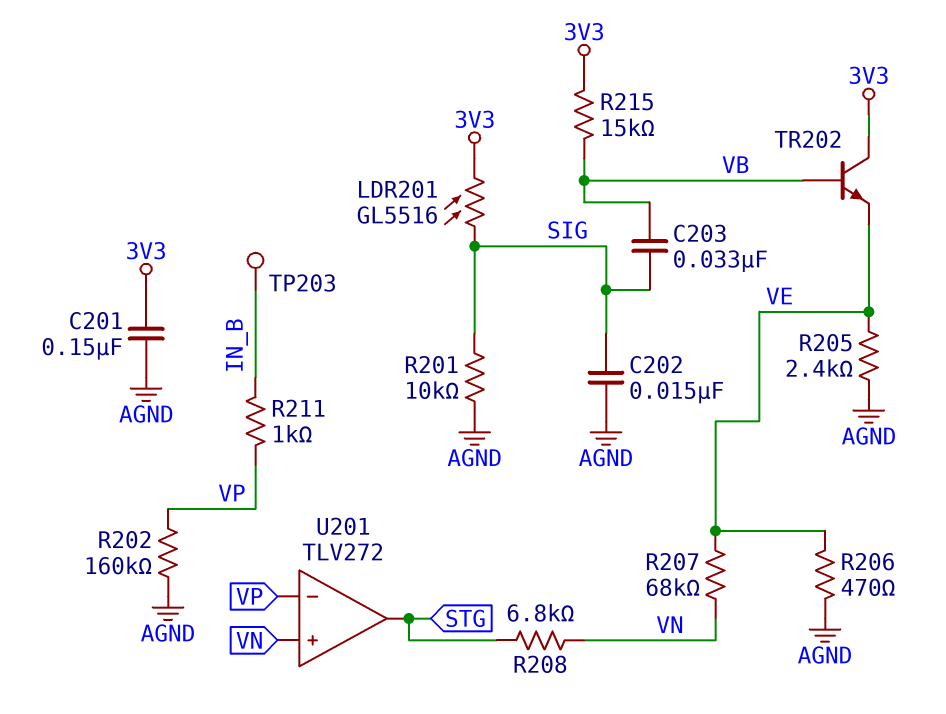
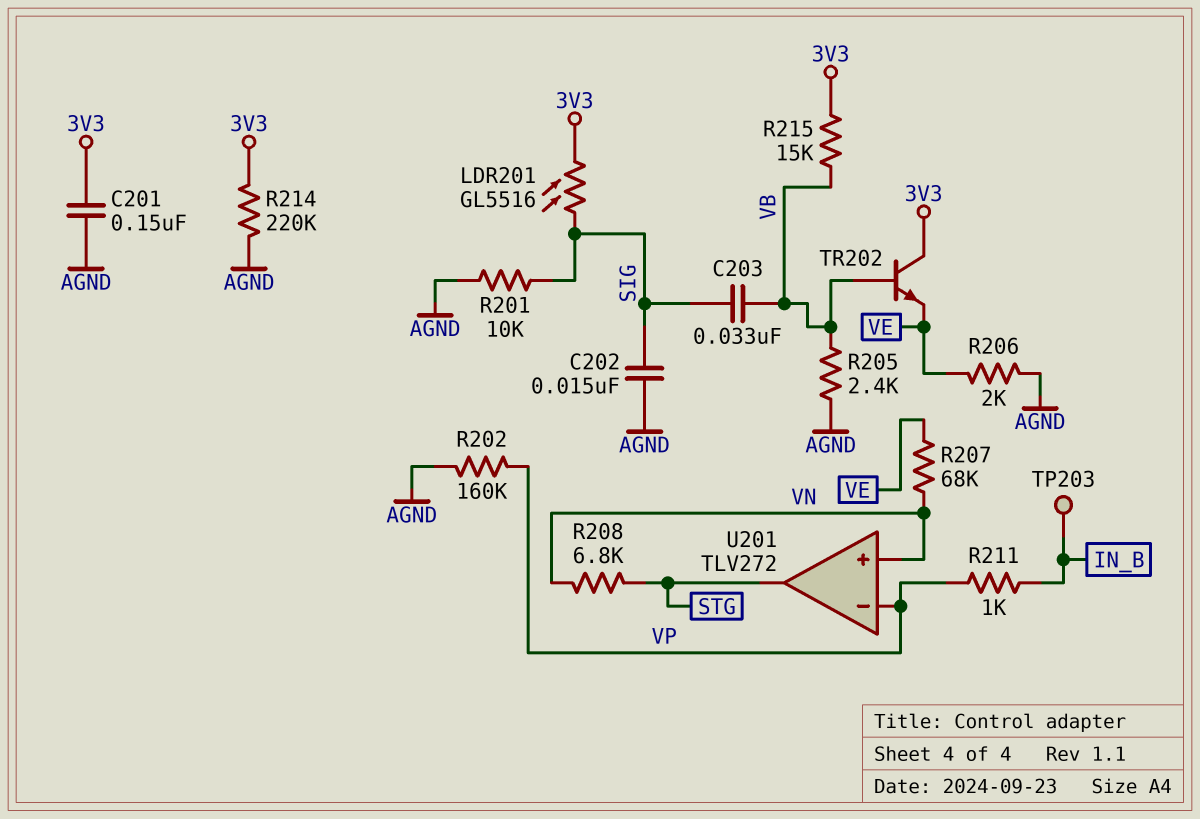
R205: 2.4k (AGND, VE) -> 2.4k (AGND, VB)
R206: 470 (AGND, VE) -> 2k (AGND, VE)
R214: none -> 220k (3V3, AGND)

